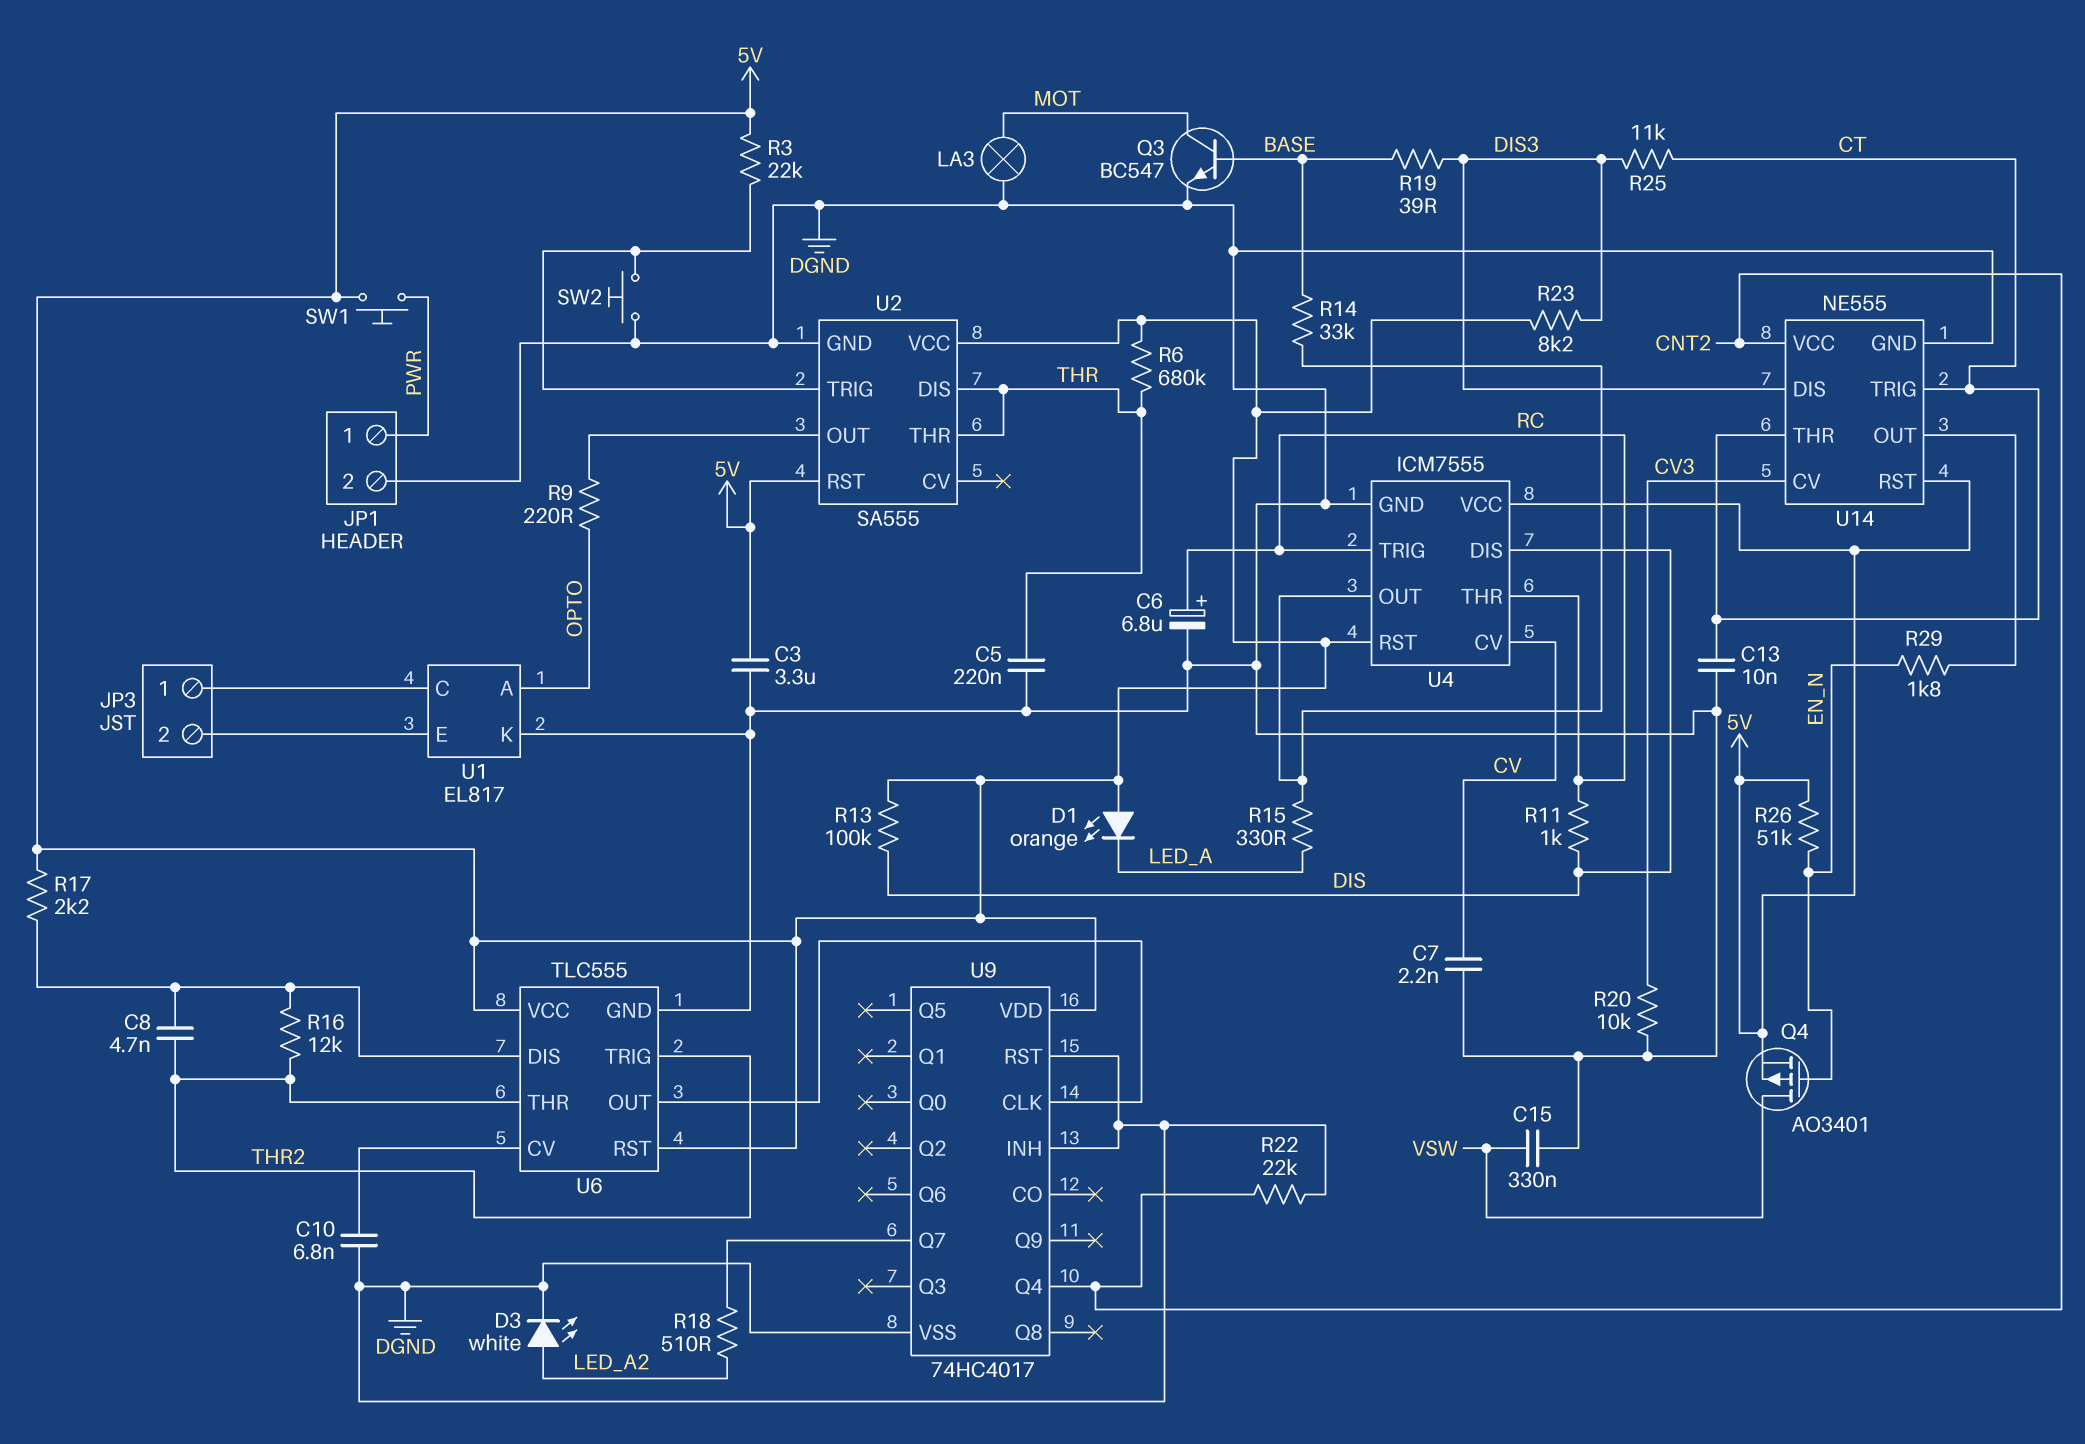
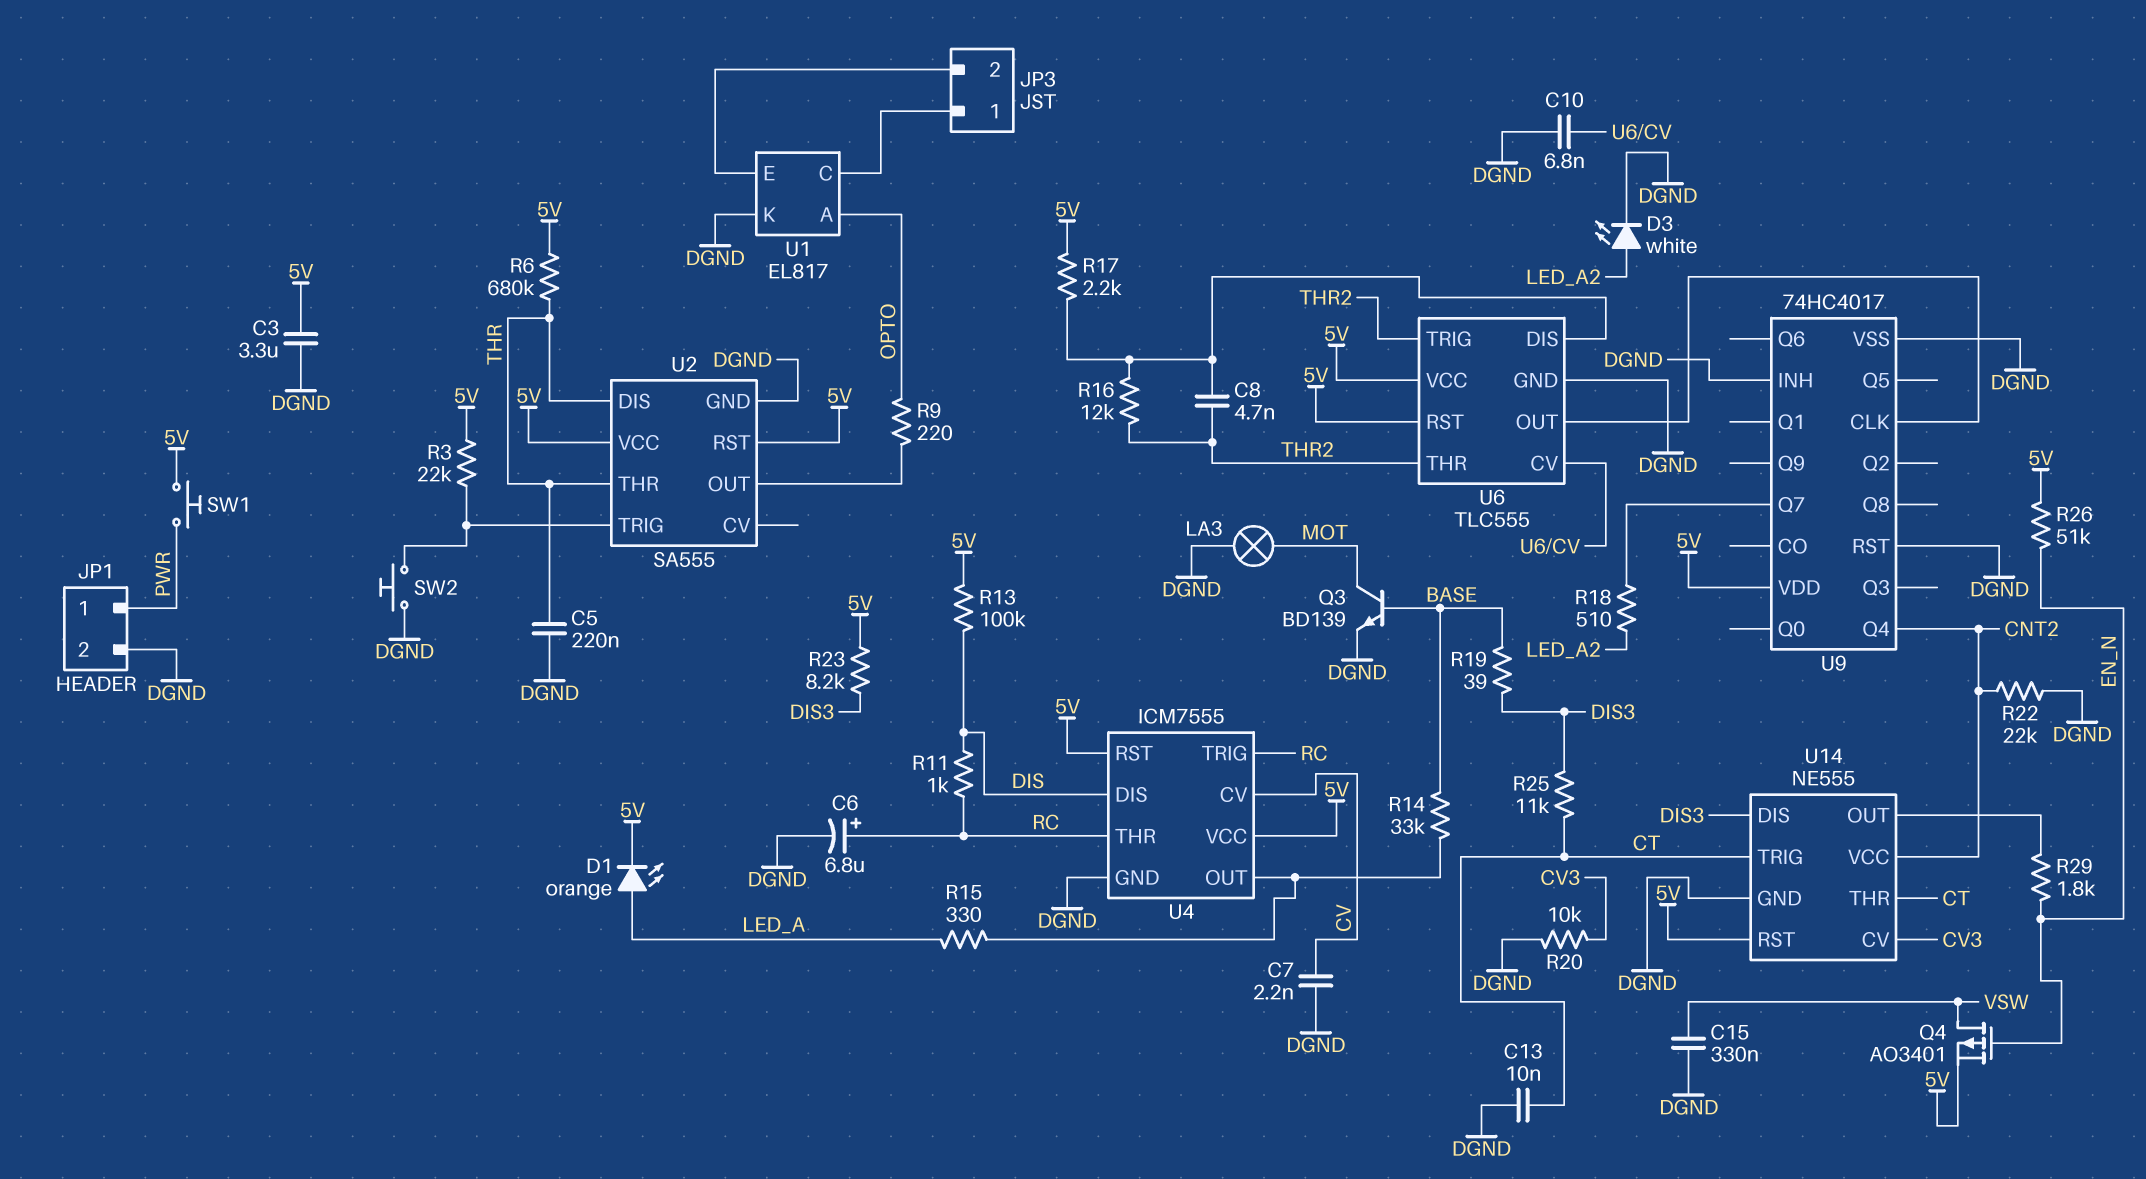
D1: LED orange (A 5V, K LED_A) -> LED orange (A LED_A, K 5V)
Q3: NPN BC547 (B BASE, C MOT, E DGND) -> NPN BD139 (B BASE, C MOT, E DGND)

